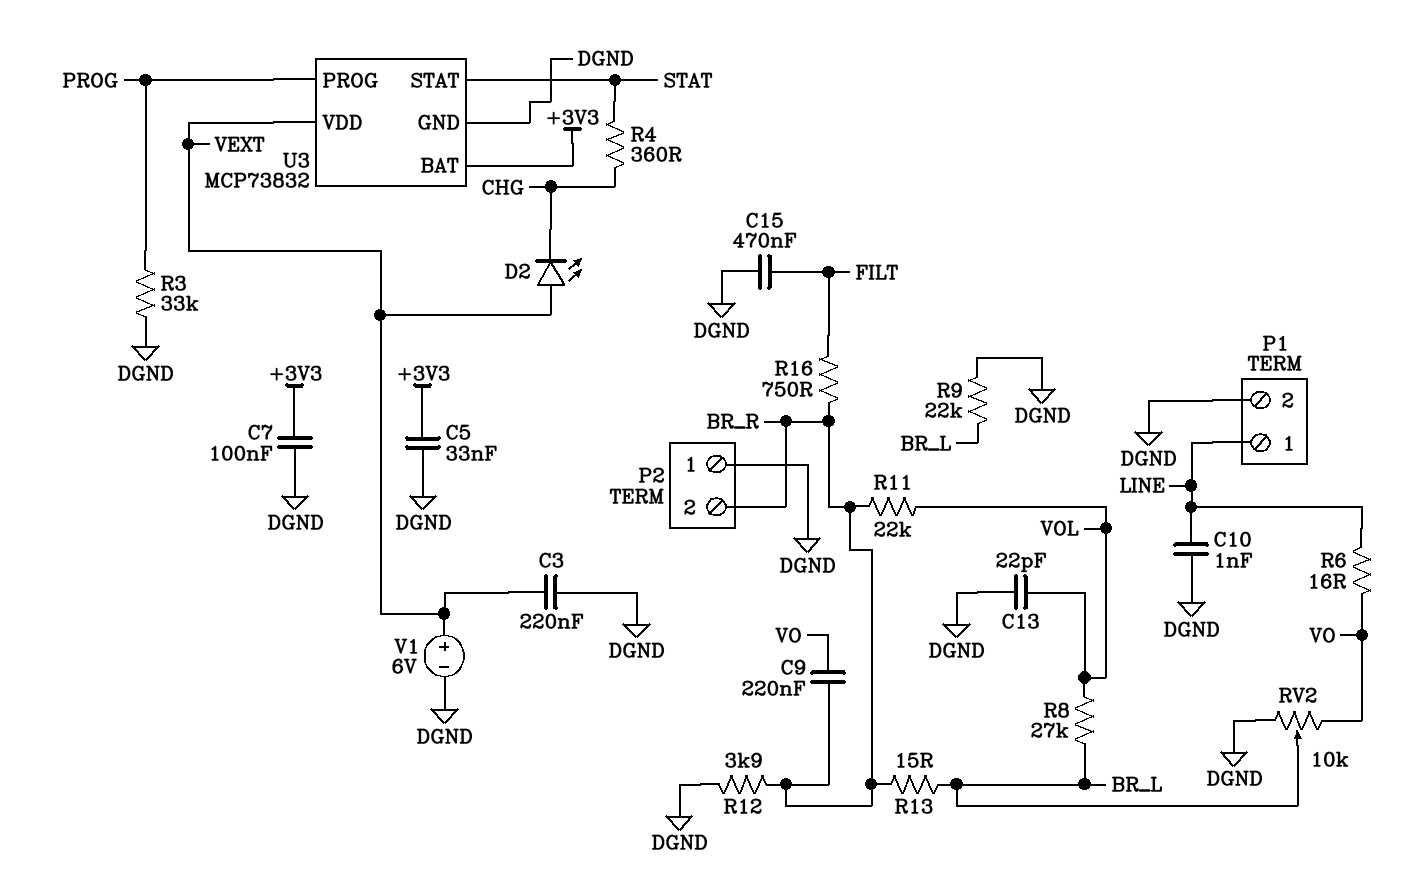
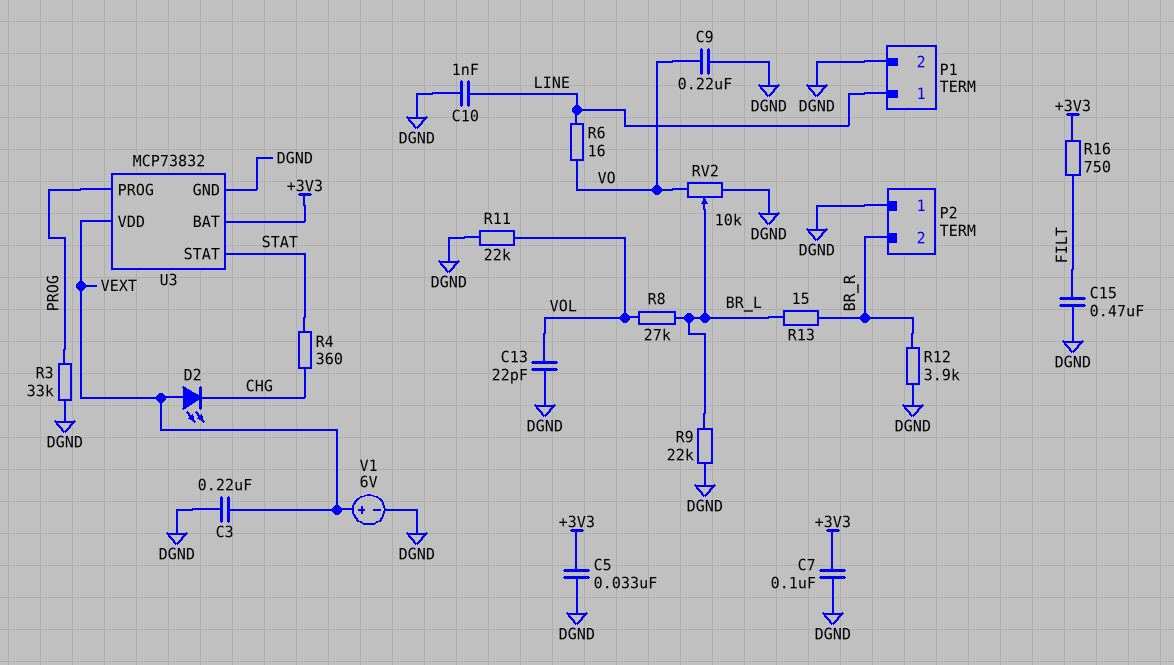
C9: 220nF (BR_R, VO) -> 220nF (DGND, VO)
R11: 22k (BR_R, VOL) -> 22k (DGND, VOL)
R16: 750 (BR_R, FILT) -> 750 (+3V3, FILT)

